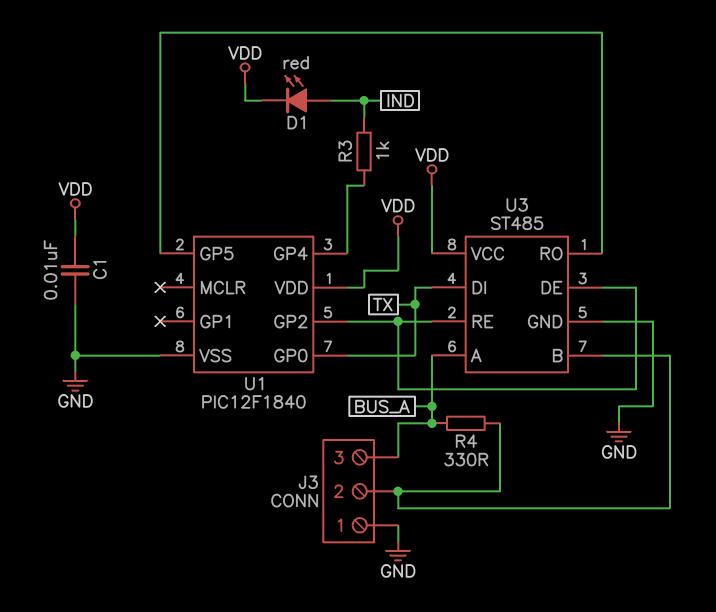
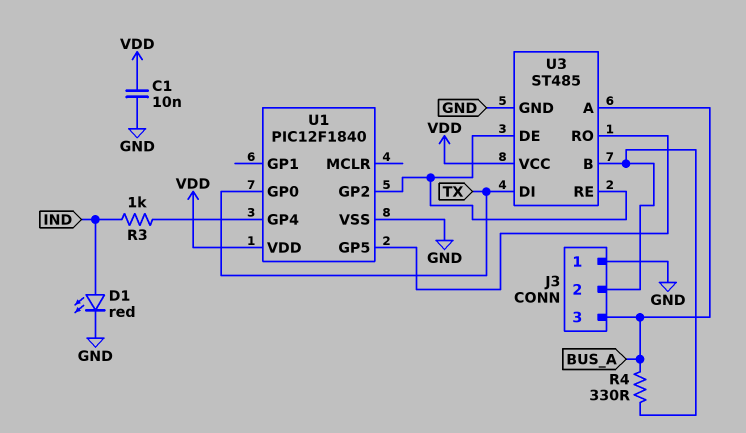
D1: LED red (A IND, K VDD) -> LED red (A IND, K GND)

